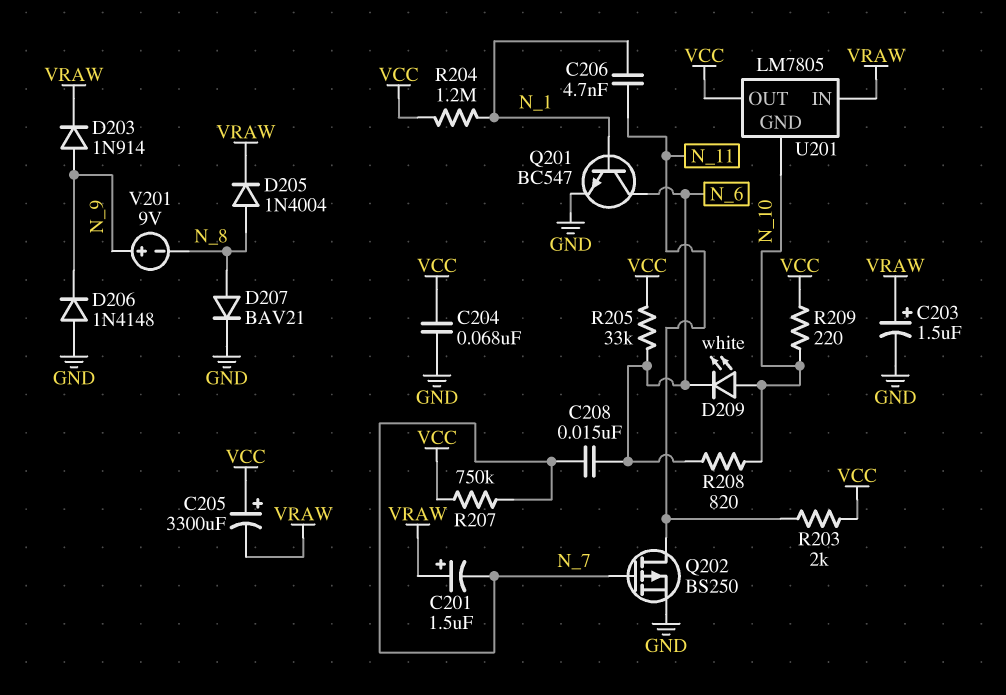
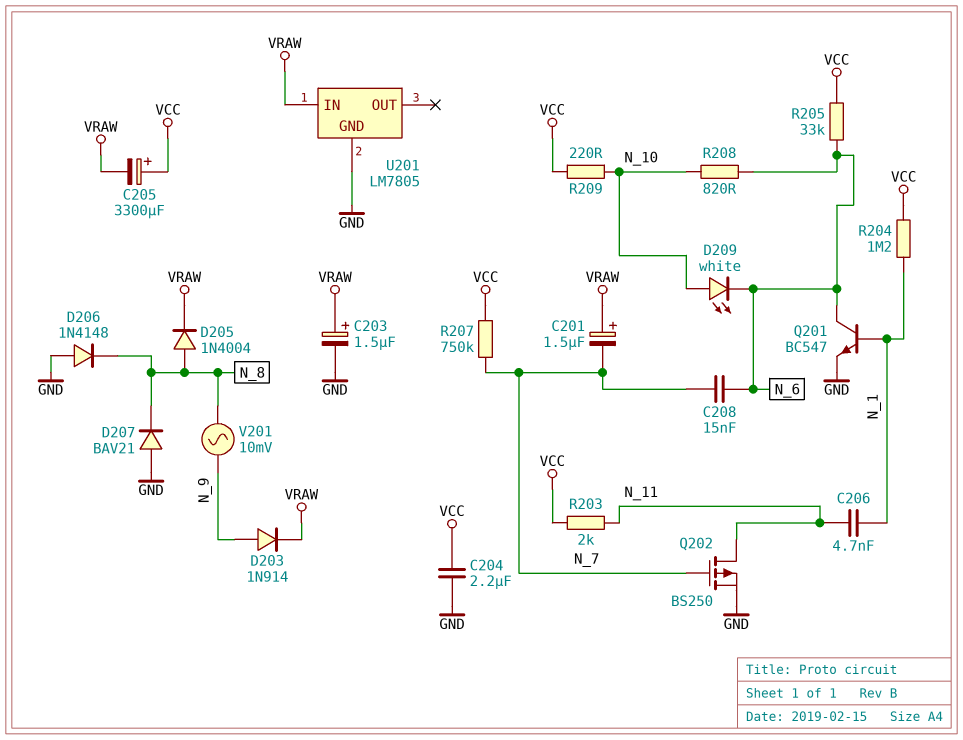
C204: 68nF (GND, VCC) -> 2.2uF (GND, VCC)
D206: diode 1N4148 (A GND, K N_9) -> diode 1N4148 (A GND, K N_8)
D207: diode BAV21 (A N_8, K GND) -> diode BAV21 (A GND, K N_8)
U201 pin GND: N_10 -> GND
U201 pin OUT: VCC -> none
V201: 9V (plus N_9, minus N_8) -> AC 10mV (N_8, N_9)

